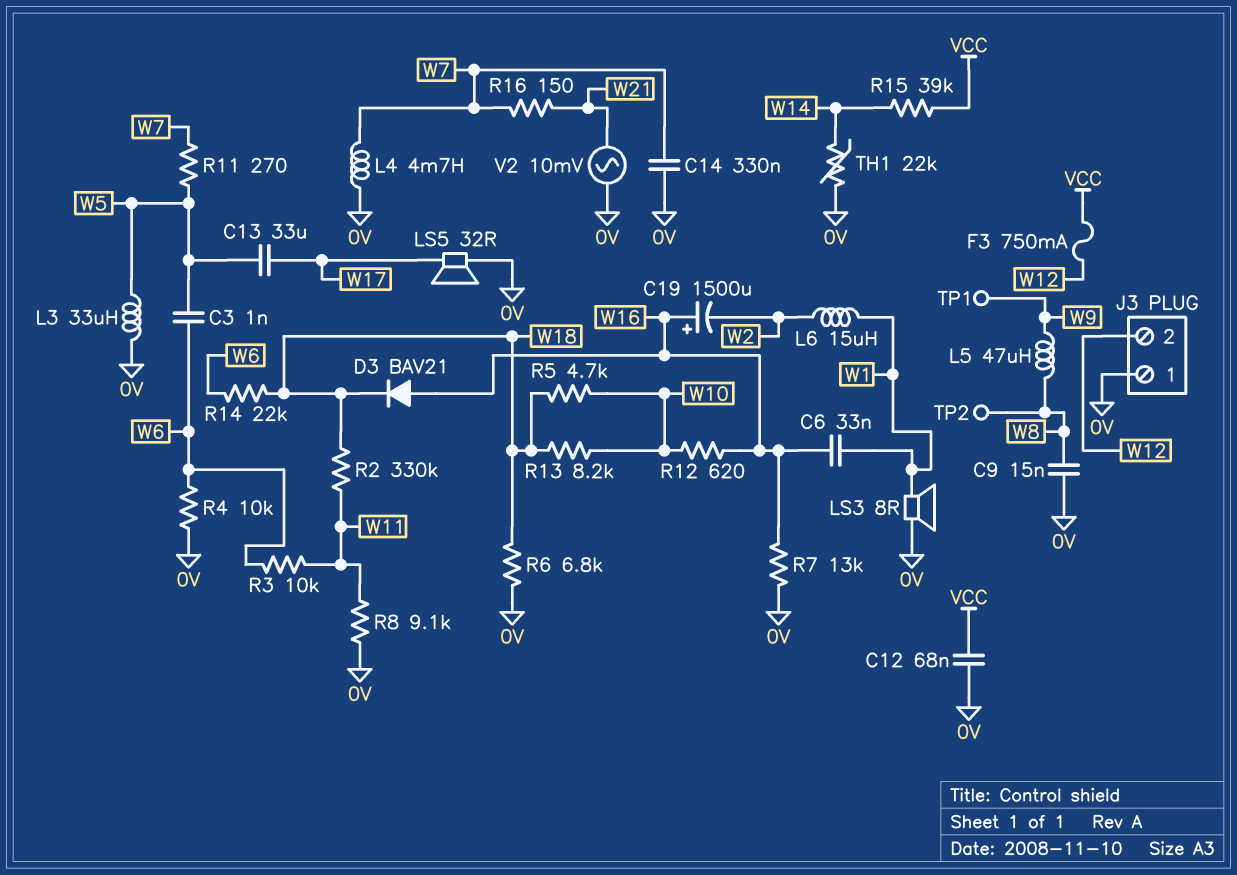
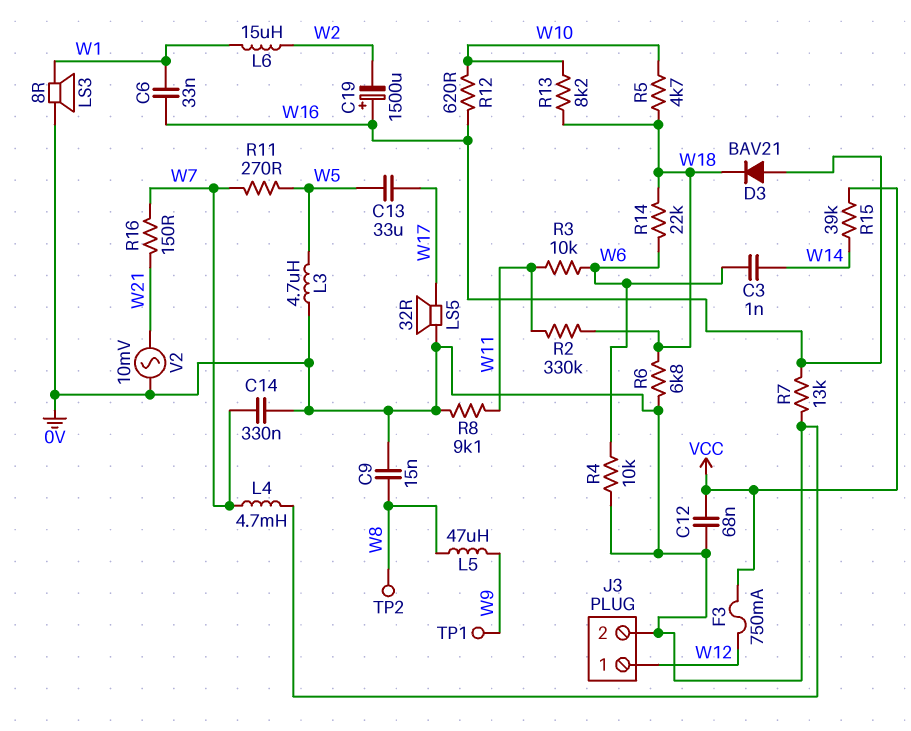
C3: 1nF (W5, W6) -> 1nF (W6, W14)
J3 pin 1: 0V -> W12
J3 pin 2: W12 -> 0V
L3: 33uH (0V, W5) -> 4.7uH (0V, W5)
TH1: 22k (0V, W14) -> none

